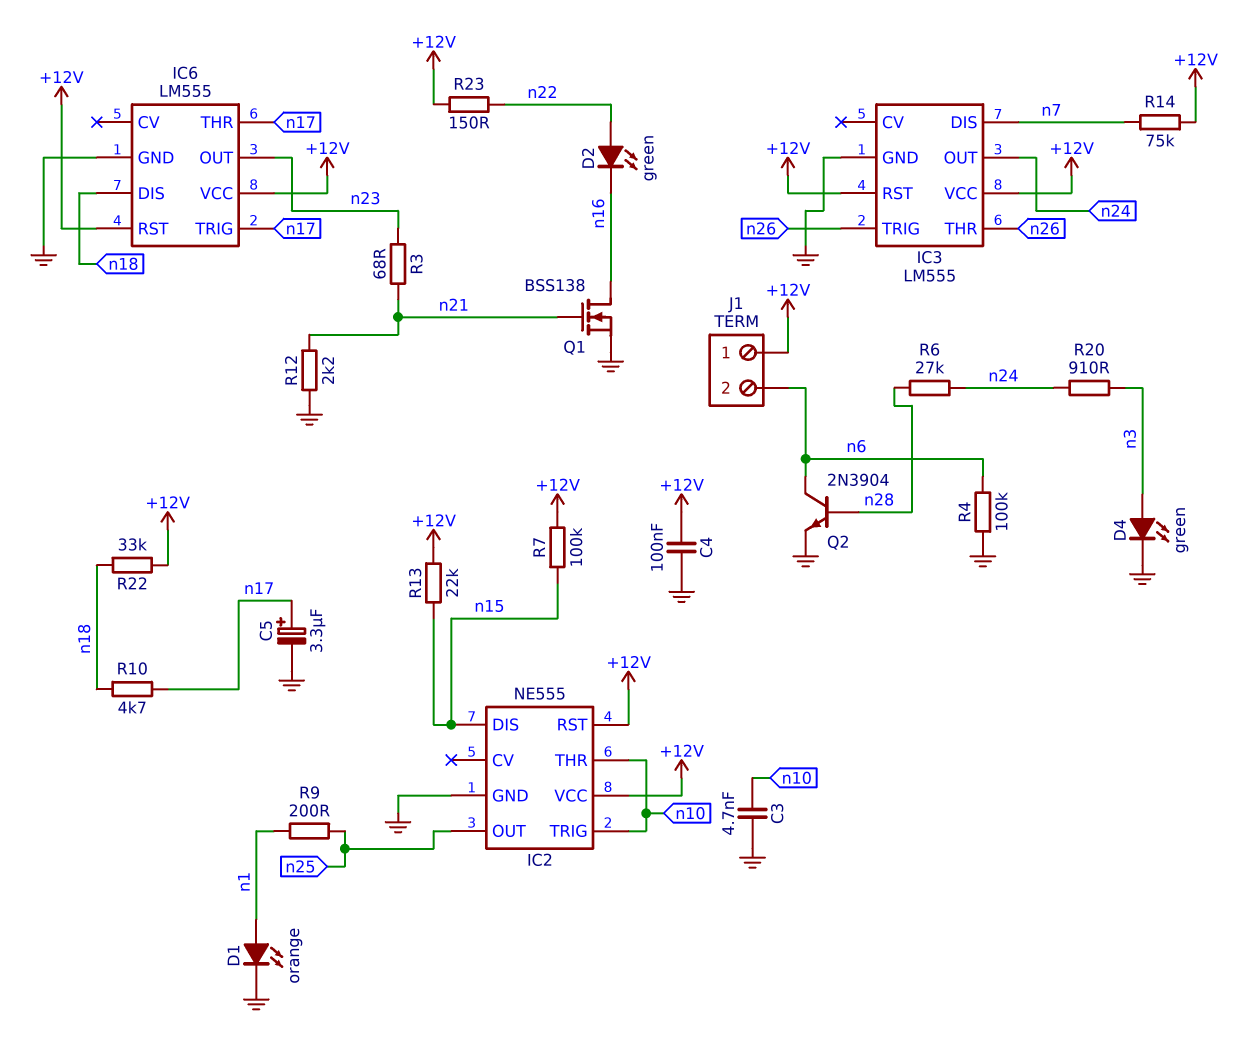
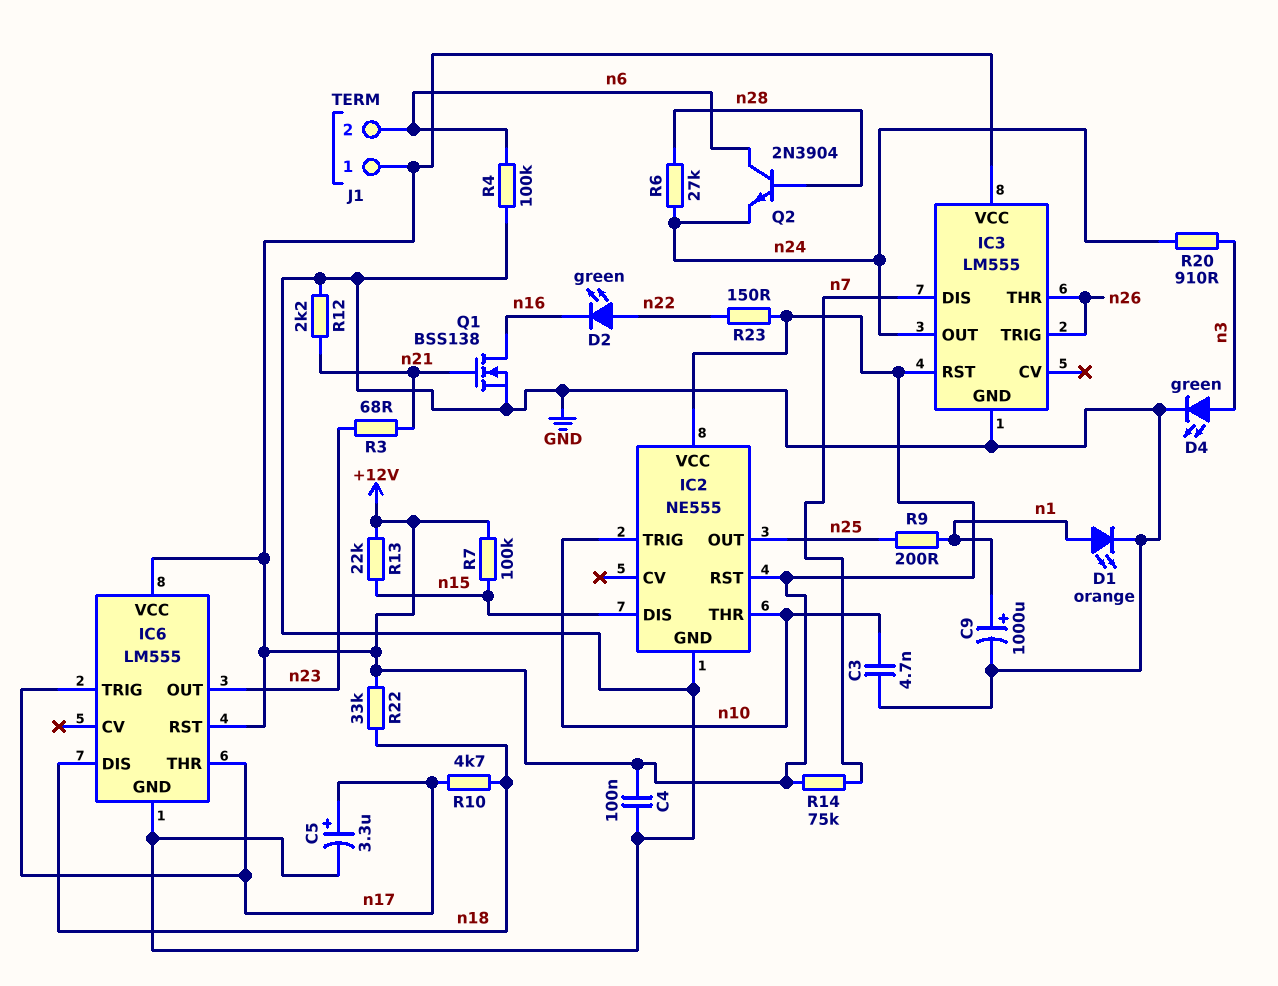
C9: none -> 1000uF (plus n1, minus GND)
Q2: NPN 2N3904 (B n28, C n6, E GND) -> NPN 2N3904 (B n28, C n6, E n24)

